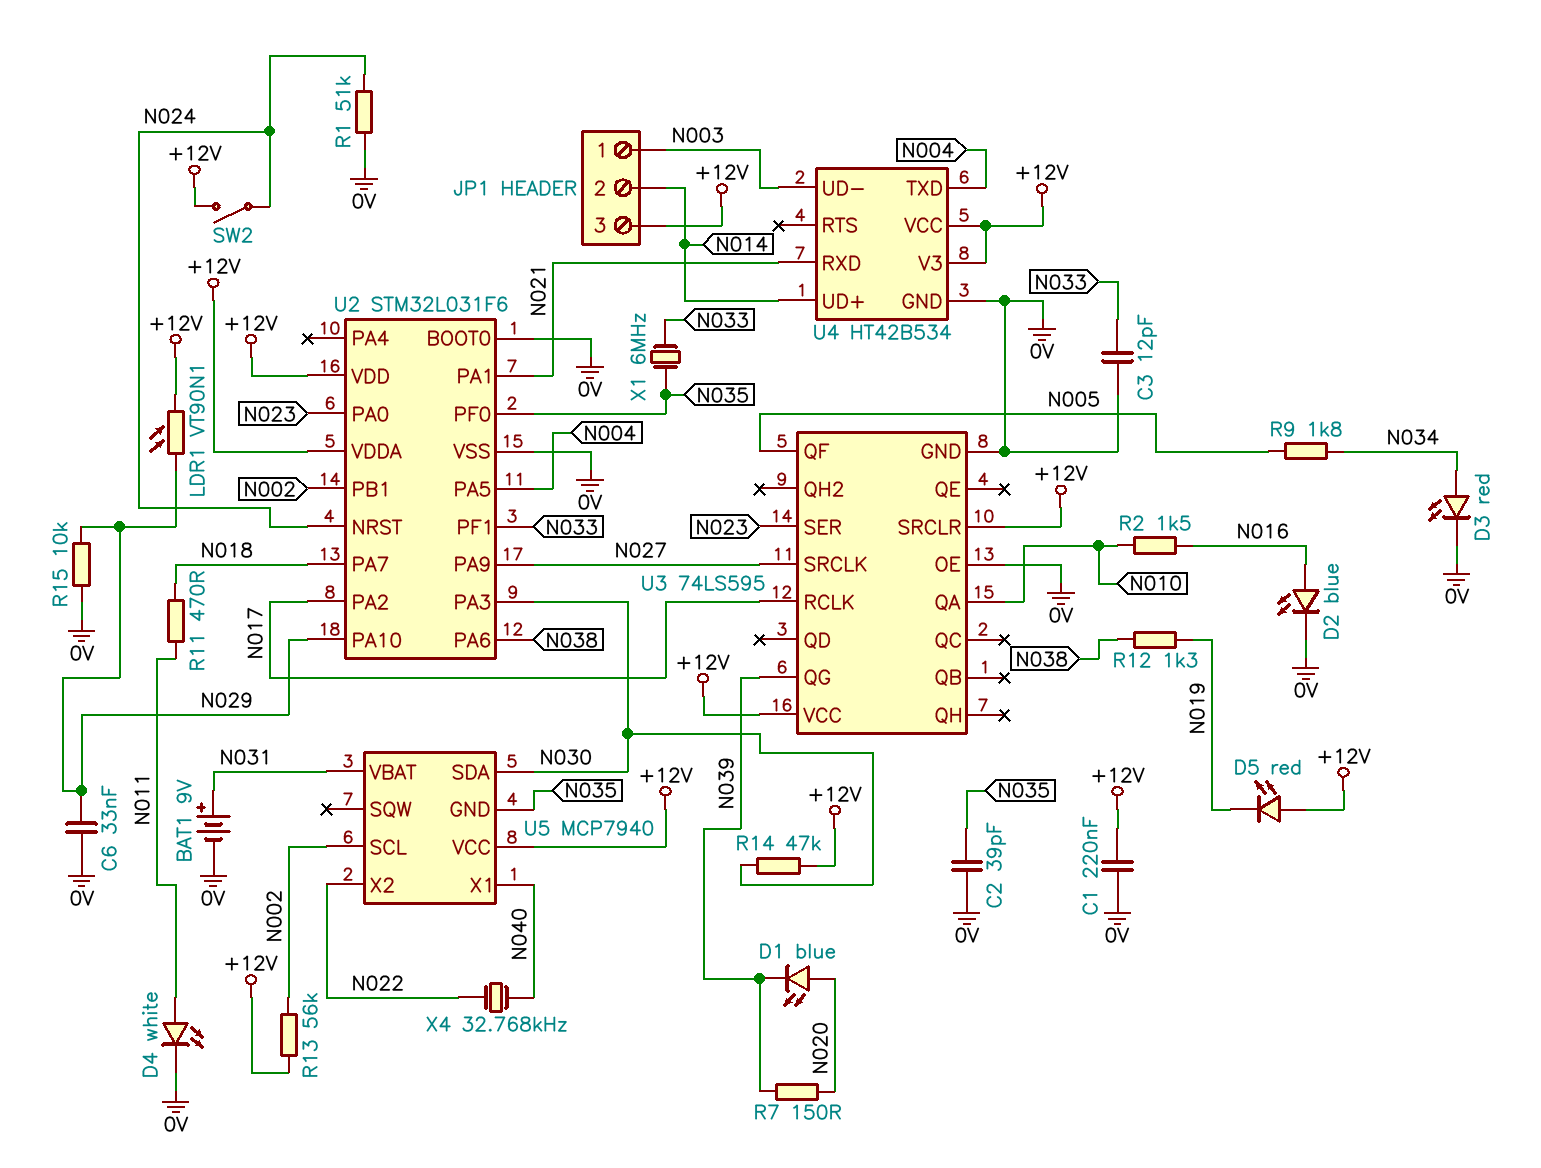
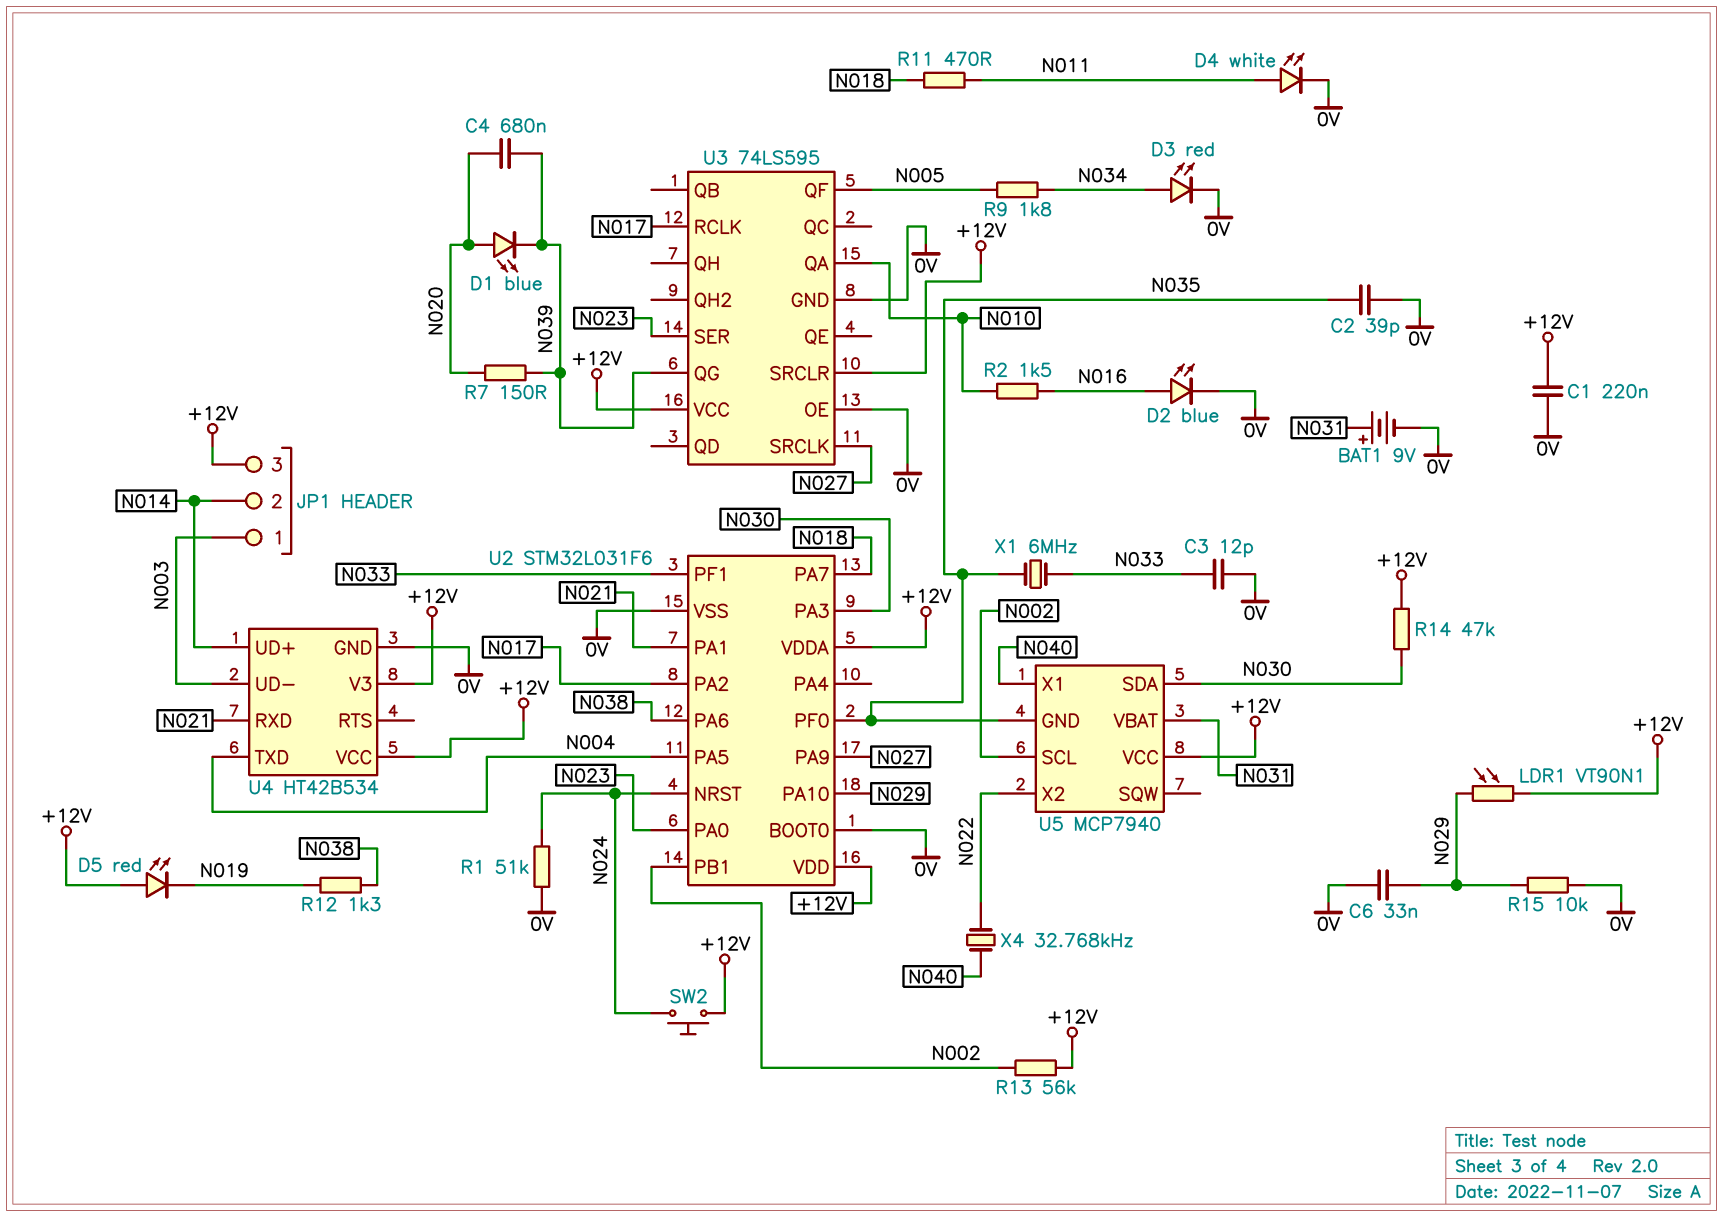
C4: none -> 680nF (N020, N039)
SW2: switch (+12V, N024) -> button (+12V, N024)

